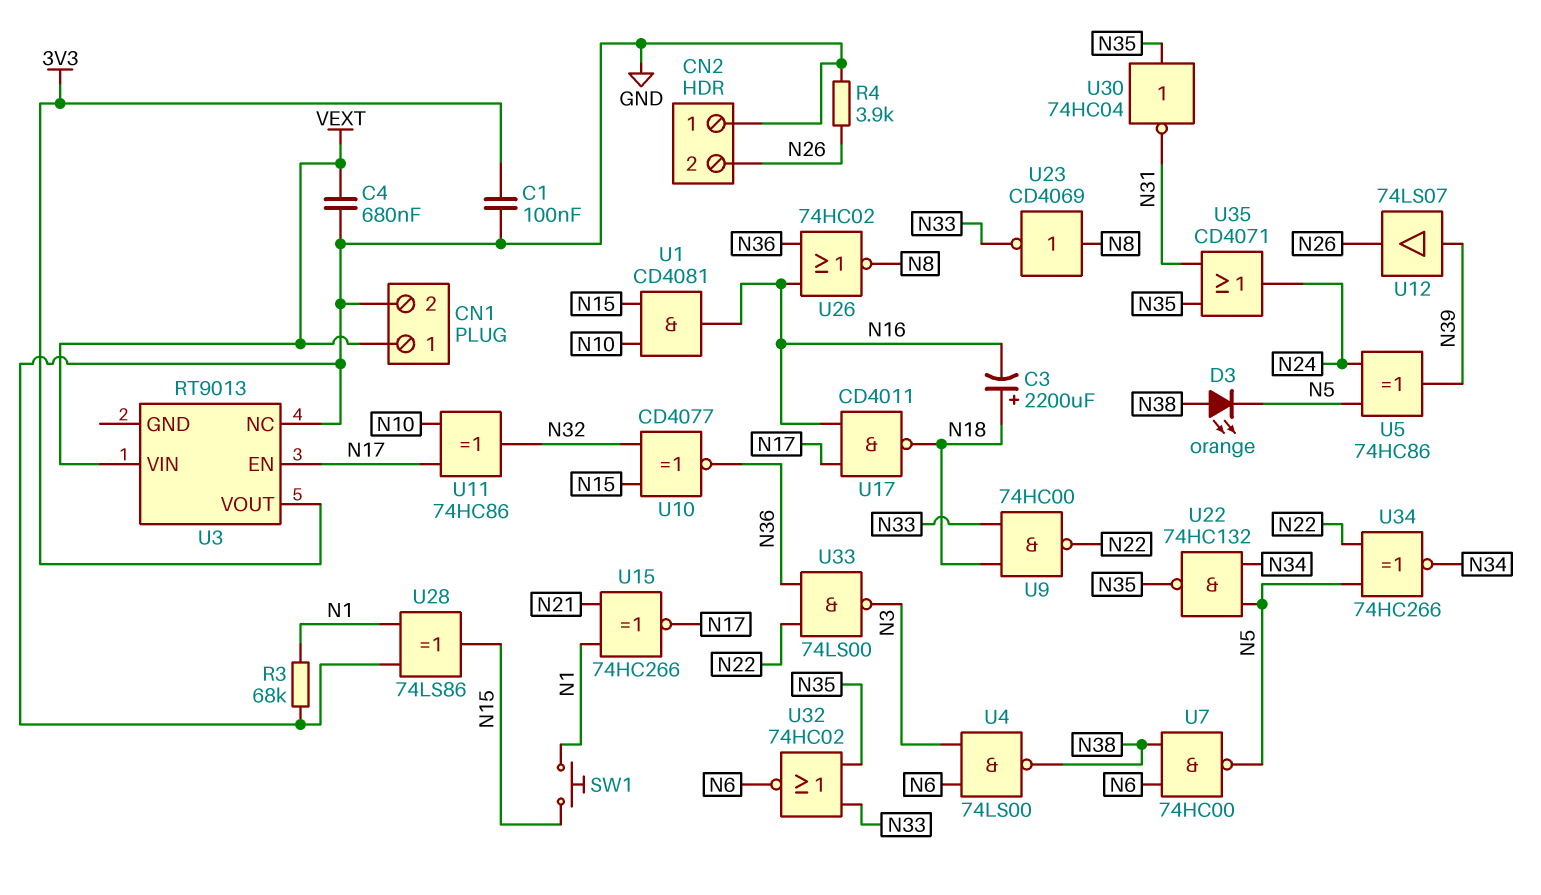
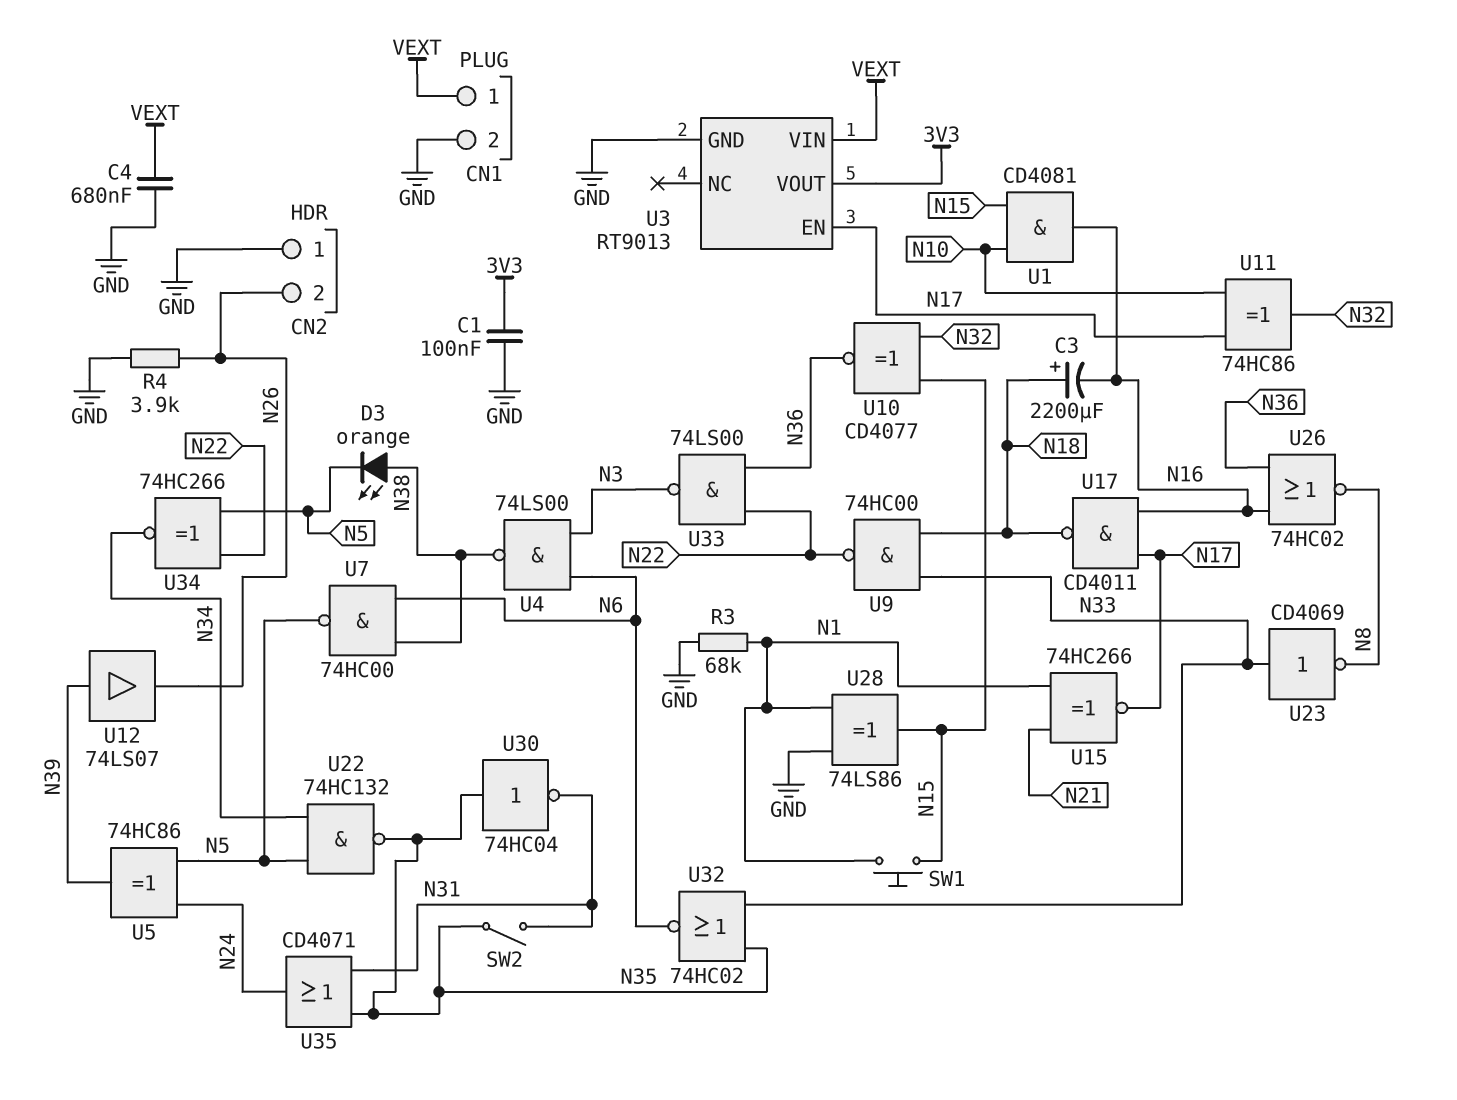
SW2: none -> switch (N31, N35)
U3 pin GND: none -> GND
U3 pin NC: GND -> none
U23: NOT CD4069 (in N8, out N33) -> NOT CD4069 (in N33, out N8)

